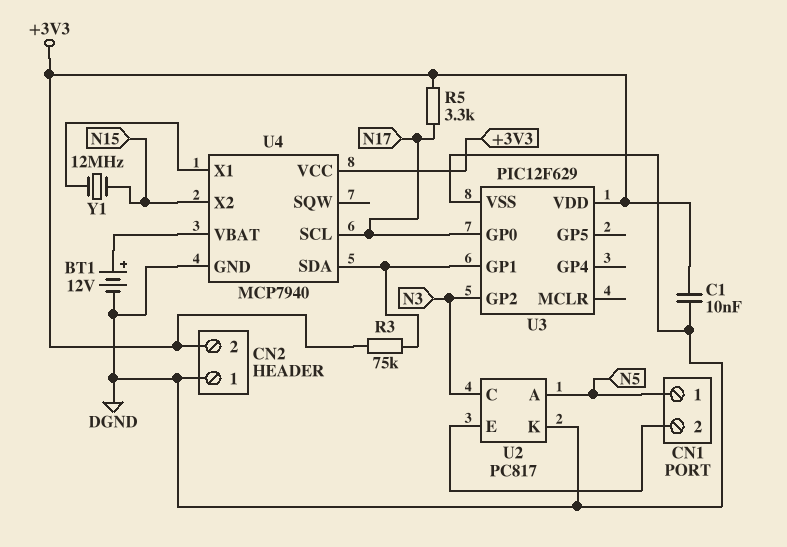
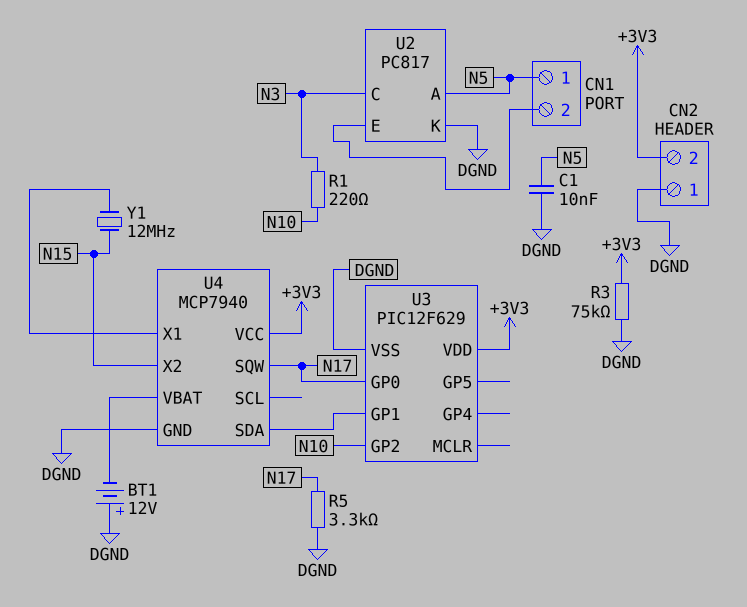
BT1: 12V (plus U4/VBAT, minus DGND) -> 12V (plus DGND, minus U4/VBAT)
C1: 10nF (+3V3, DGND) -> 10nF (DGND, N5)
R1: none -> 220 (N3, N10)
R3: 75k (+3V3, U3/GP1) -> 75k (+3V3, DGND)
R5: 3.3k (+3V3, N17) -> 3.3k (DGND, N17)
U3 pin GP2: N3 -> N10
U4 pin SCL: N17 -> none
U4 pin SQW: none -> N17

